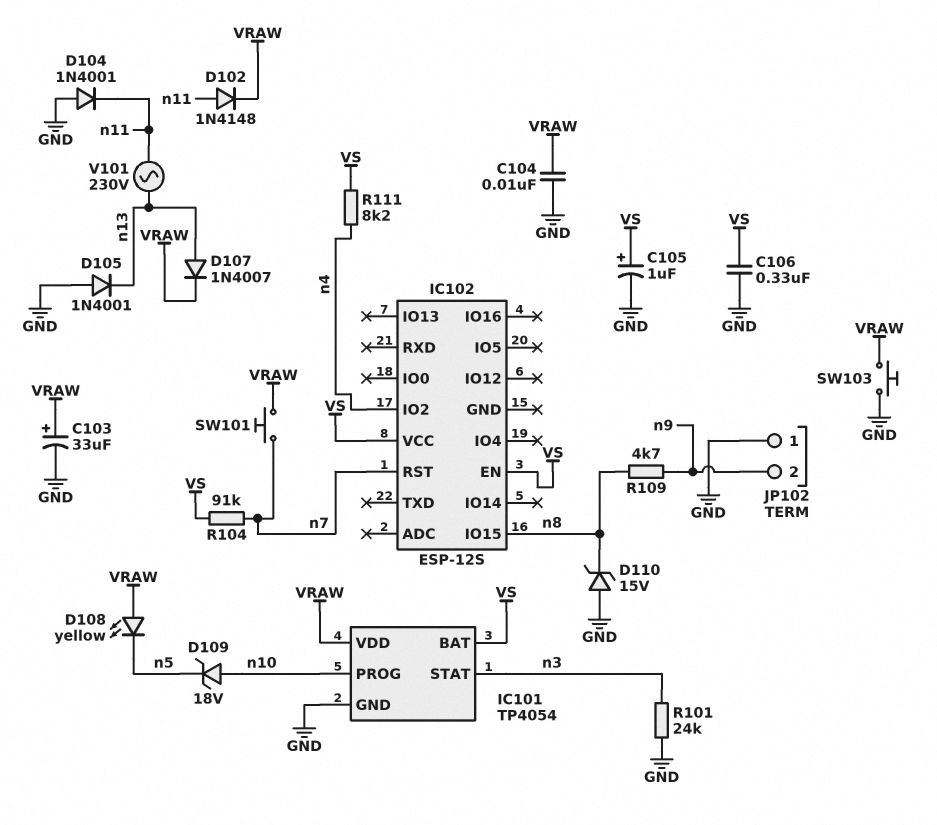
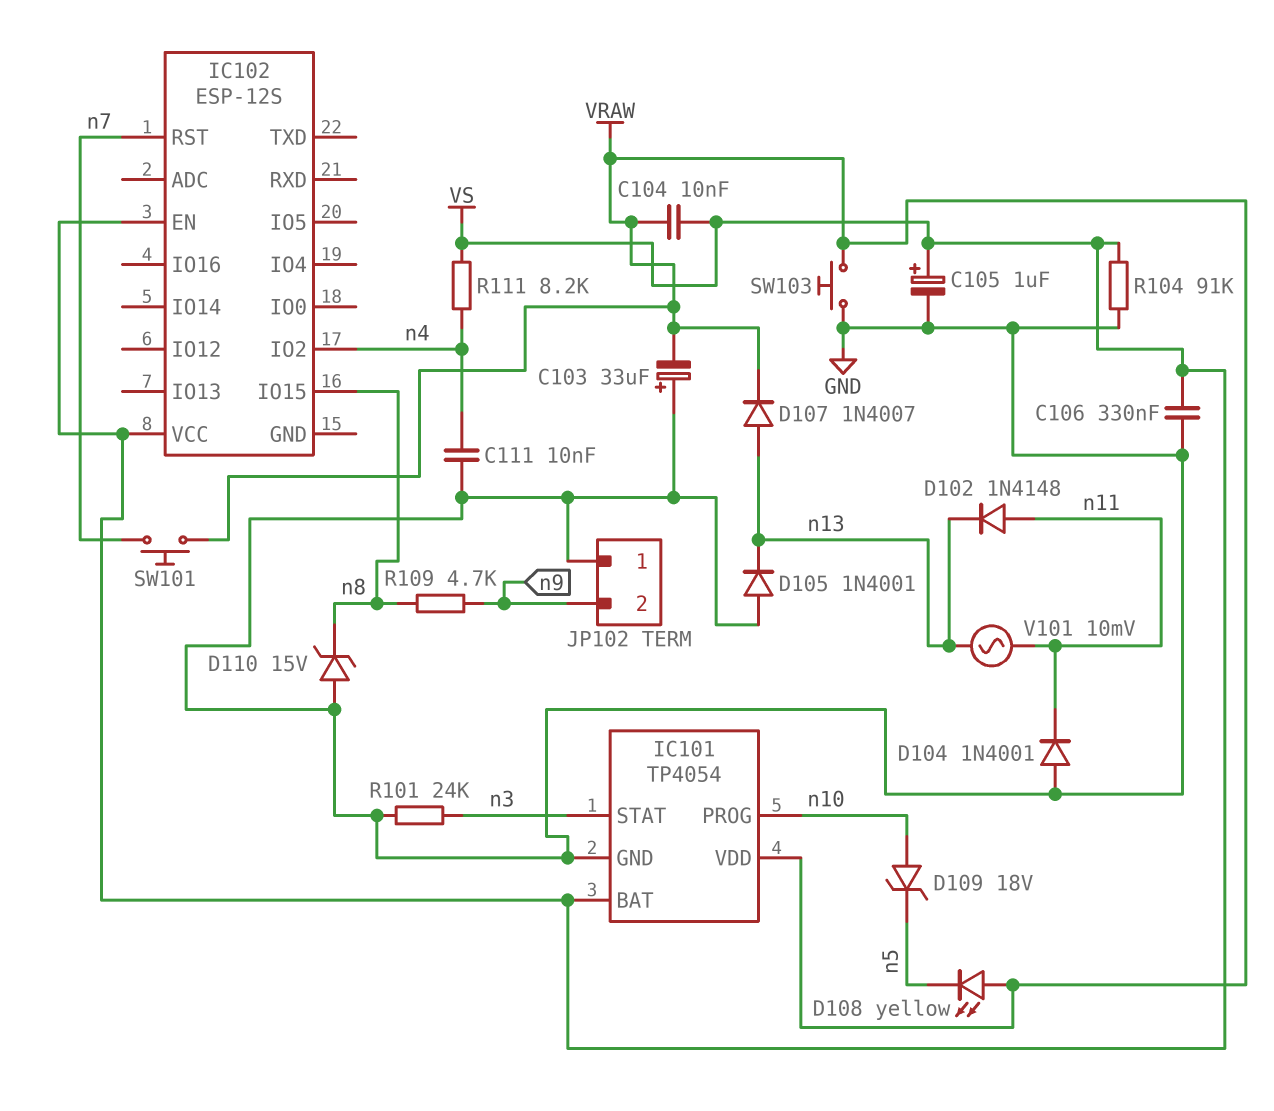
C103: 33uF (plus VRAW, minus GND) -> 33uF (plus GND, minus VRAW)
C104: 10nF (GND, VRAW) -> 10nF (VRAW, VS)
C111: none -> 10nF (GND, n4)
D102: diode 1N4148 (A n11, K VRAW) -> diode 1N4148 (A n11, K n13)
R104: 91k (VS, n7) -> 91k (GND, VS)
V101: AC 230V (n11, n13) -> AC 10mV (n11, n13)

